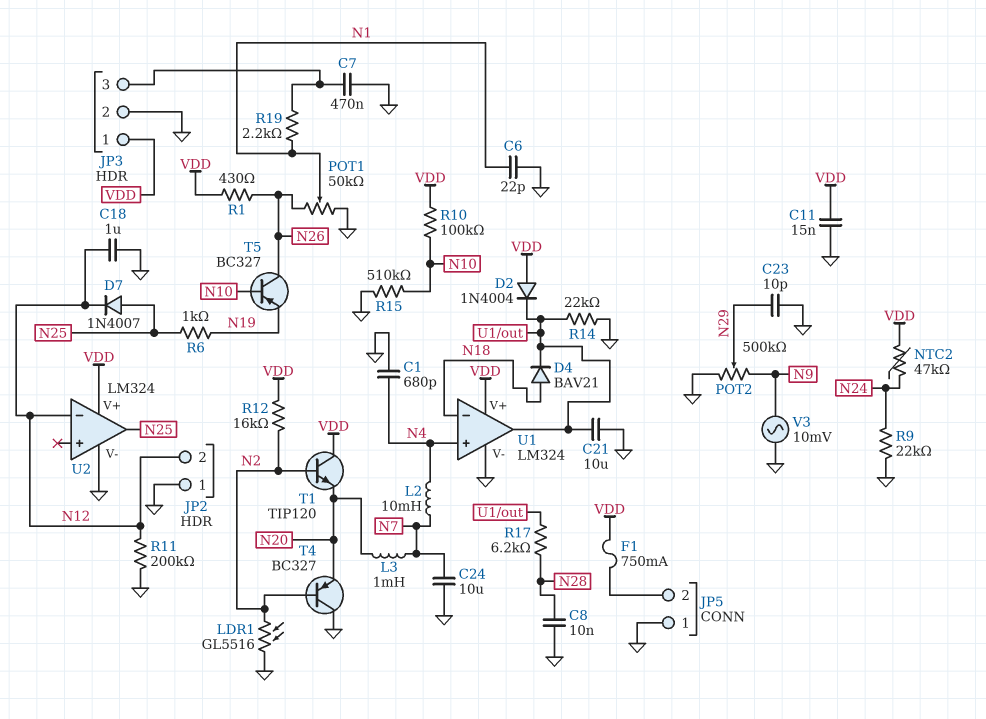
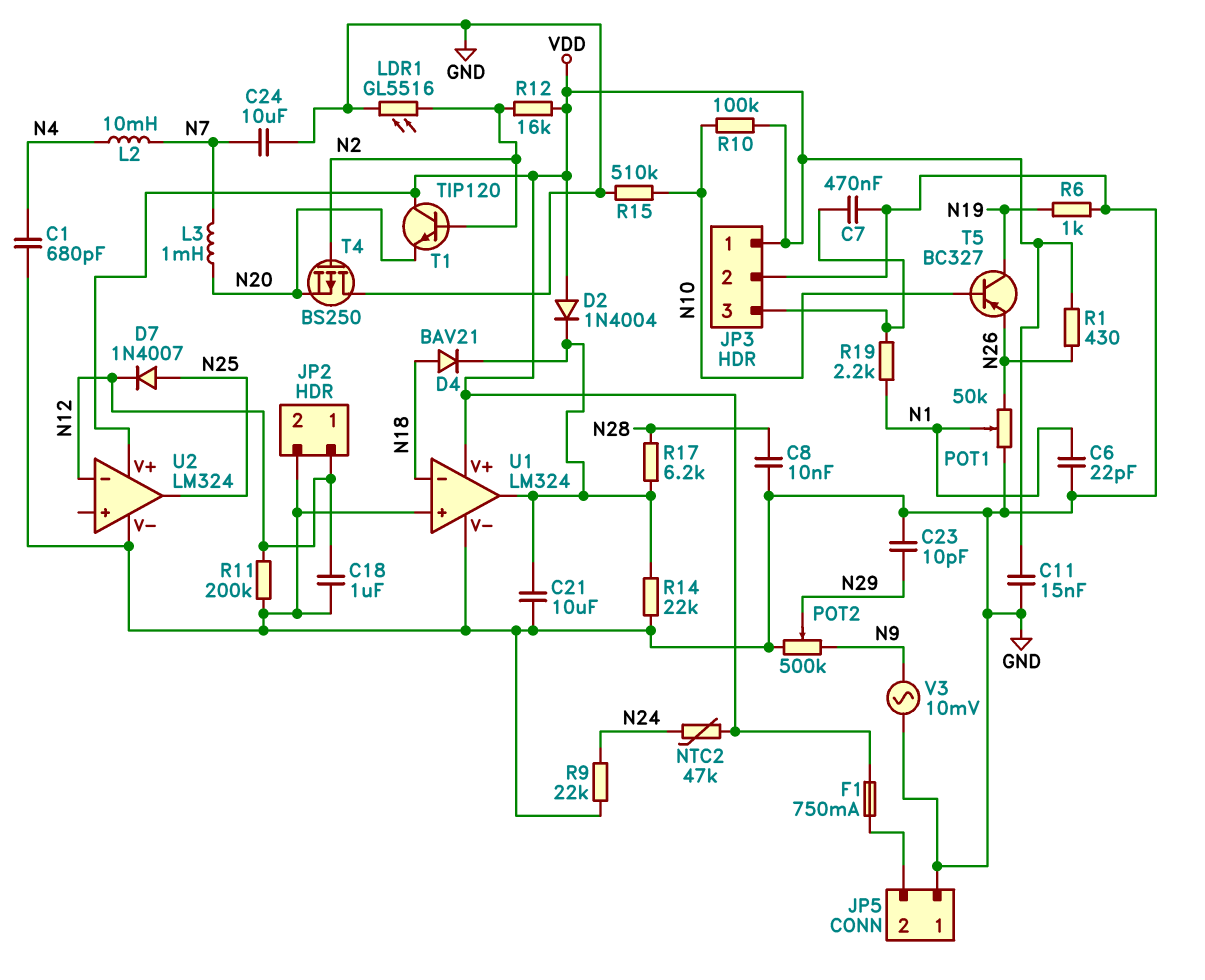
JP2 pin 1: GND -> N12
JP2 pin 2: N12 -> GND
R6: 1k (N19, N25) -> 1k (GND, N19)
T4: PNP BC327 (B N2, C GND, E N20) -> PMOS BS250 (G N2, D GND, S N20)
T5: PNP BC327 (B N10, C N26, E N19) -> PNP BC327 (B N10, C N19, E N26)
U1 pin in+: N4 -> GND

